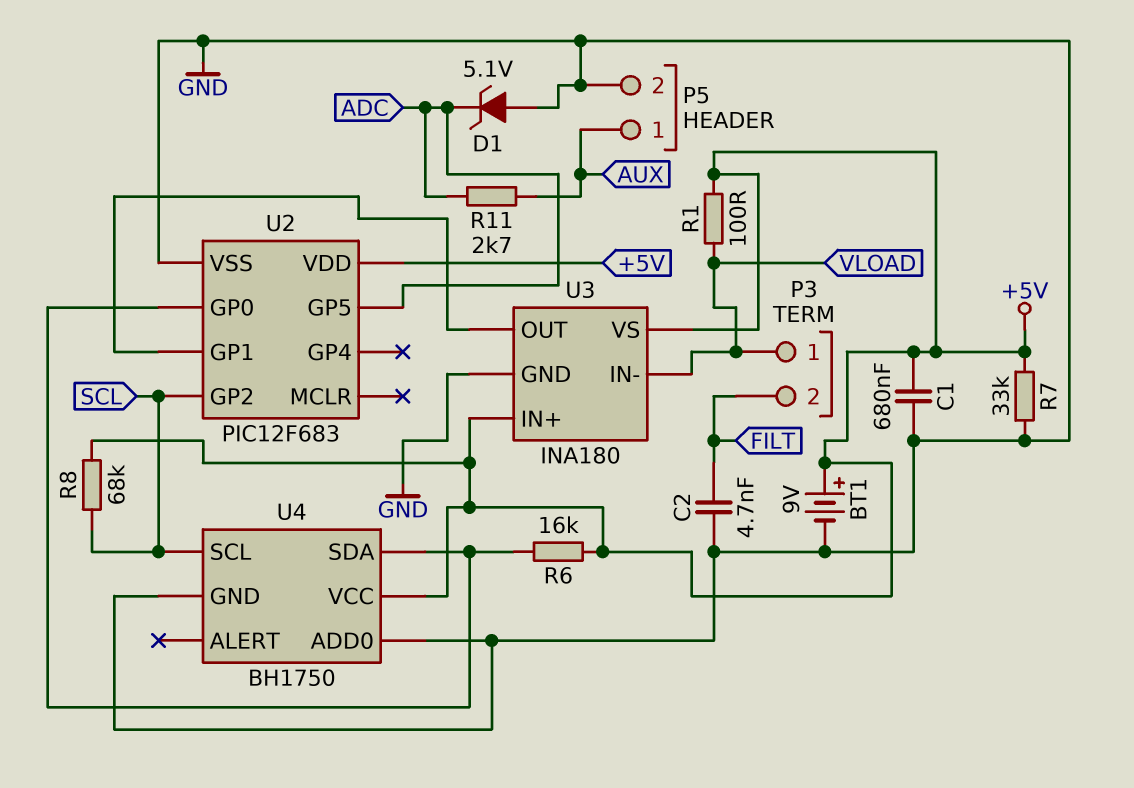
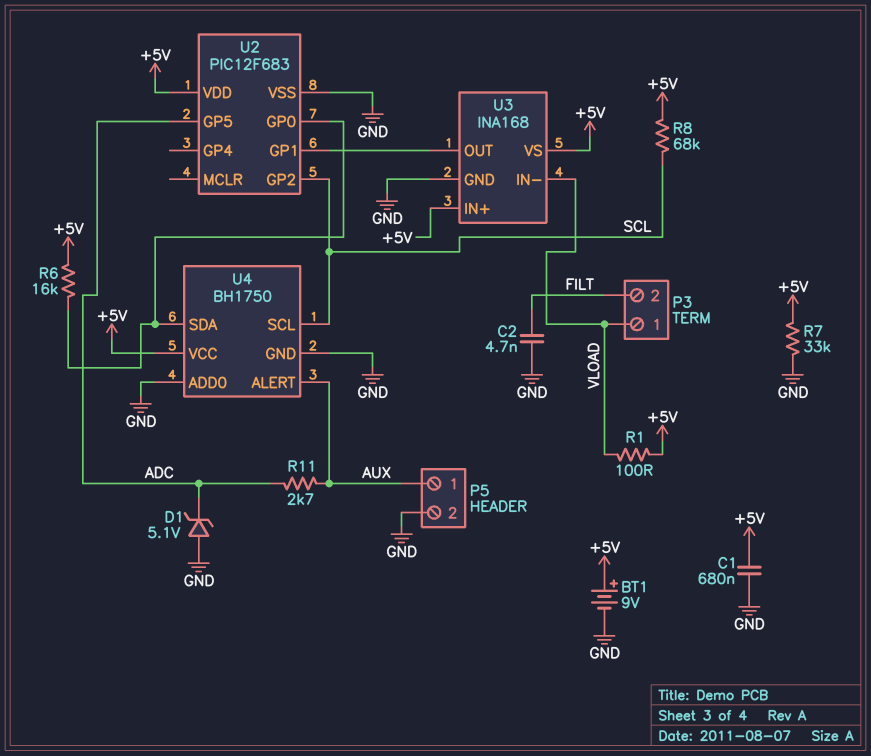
U3: INA180 -> INA168
U4 pin ALERT: none -> AUX

